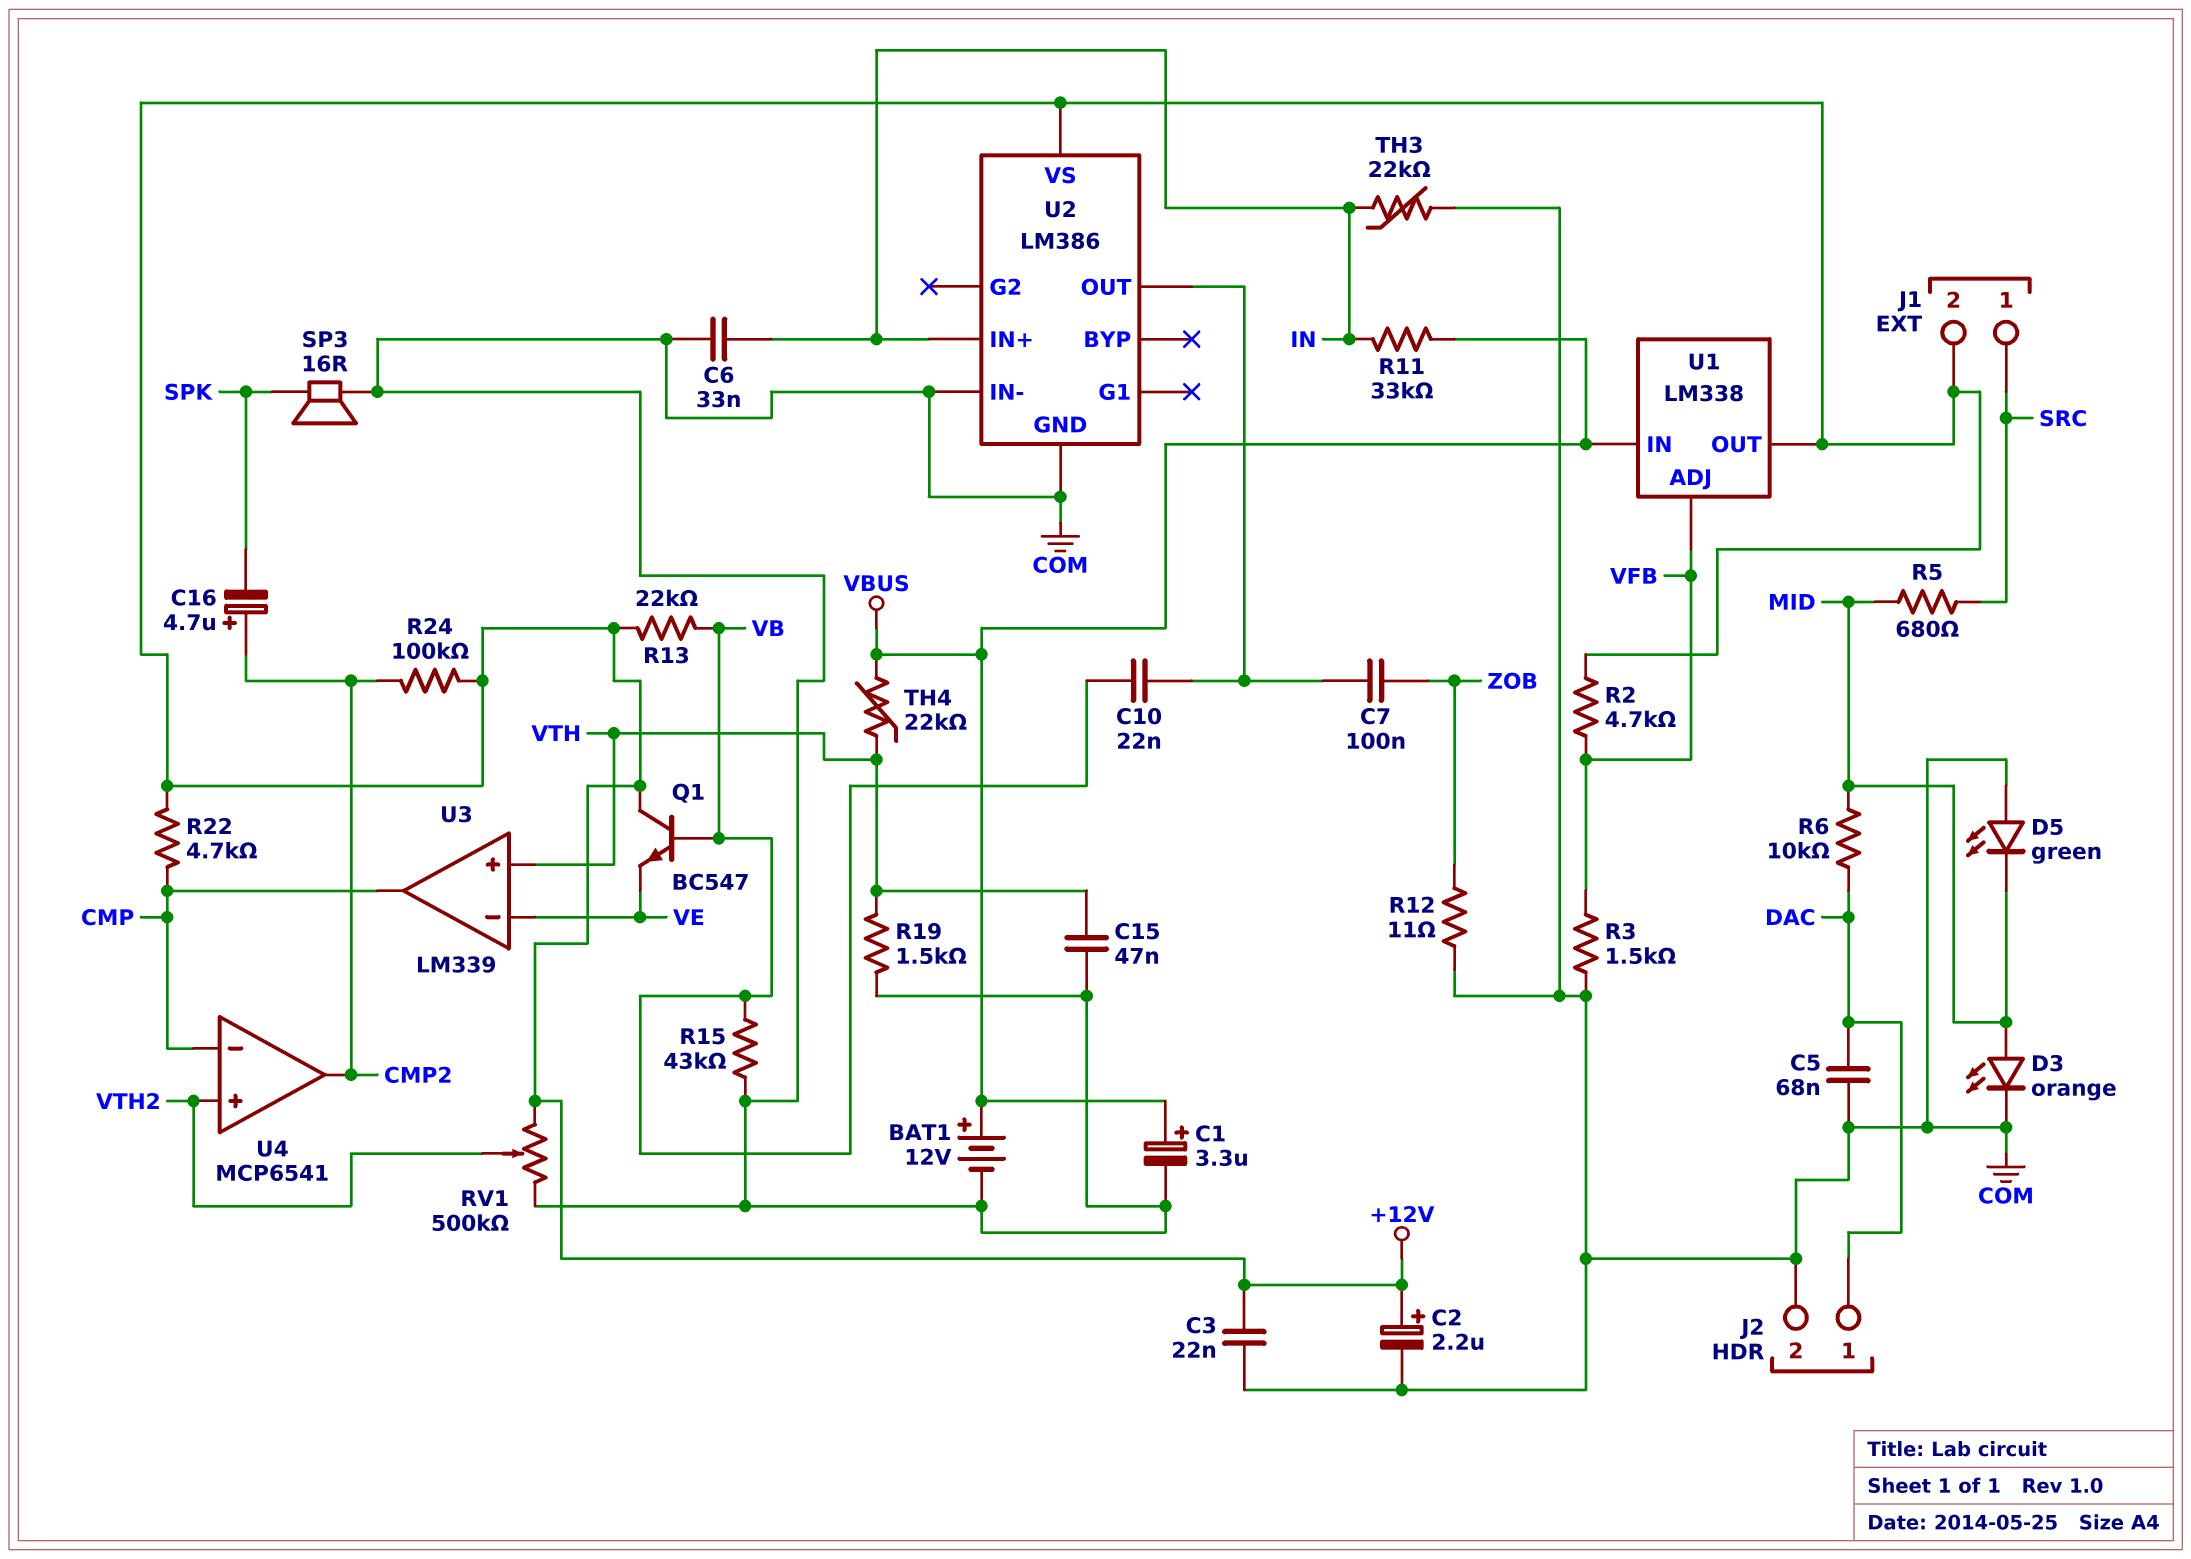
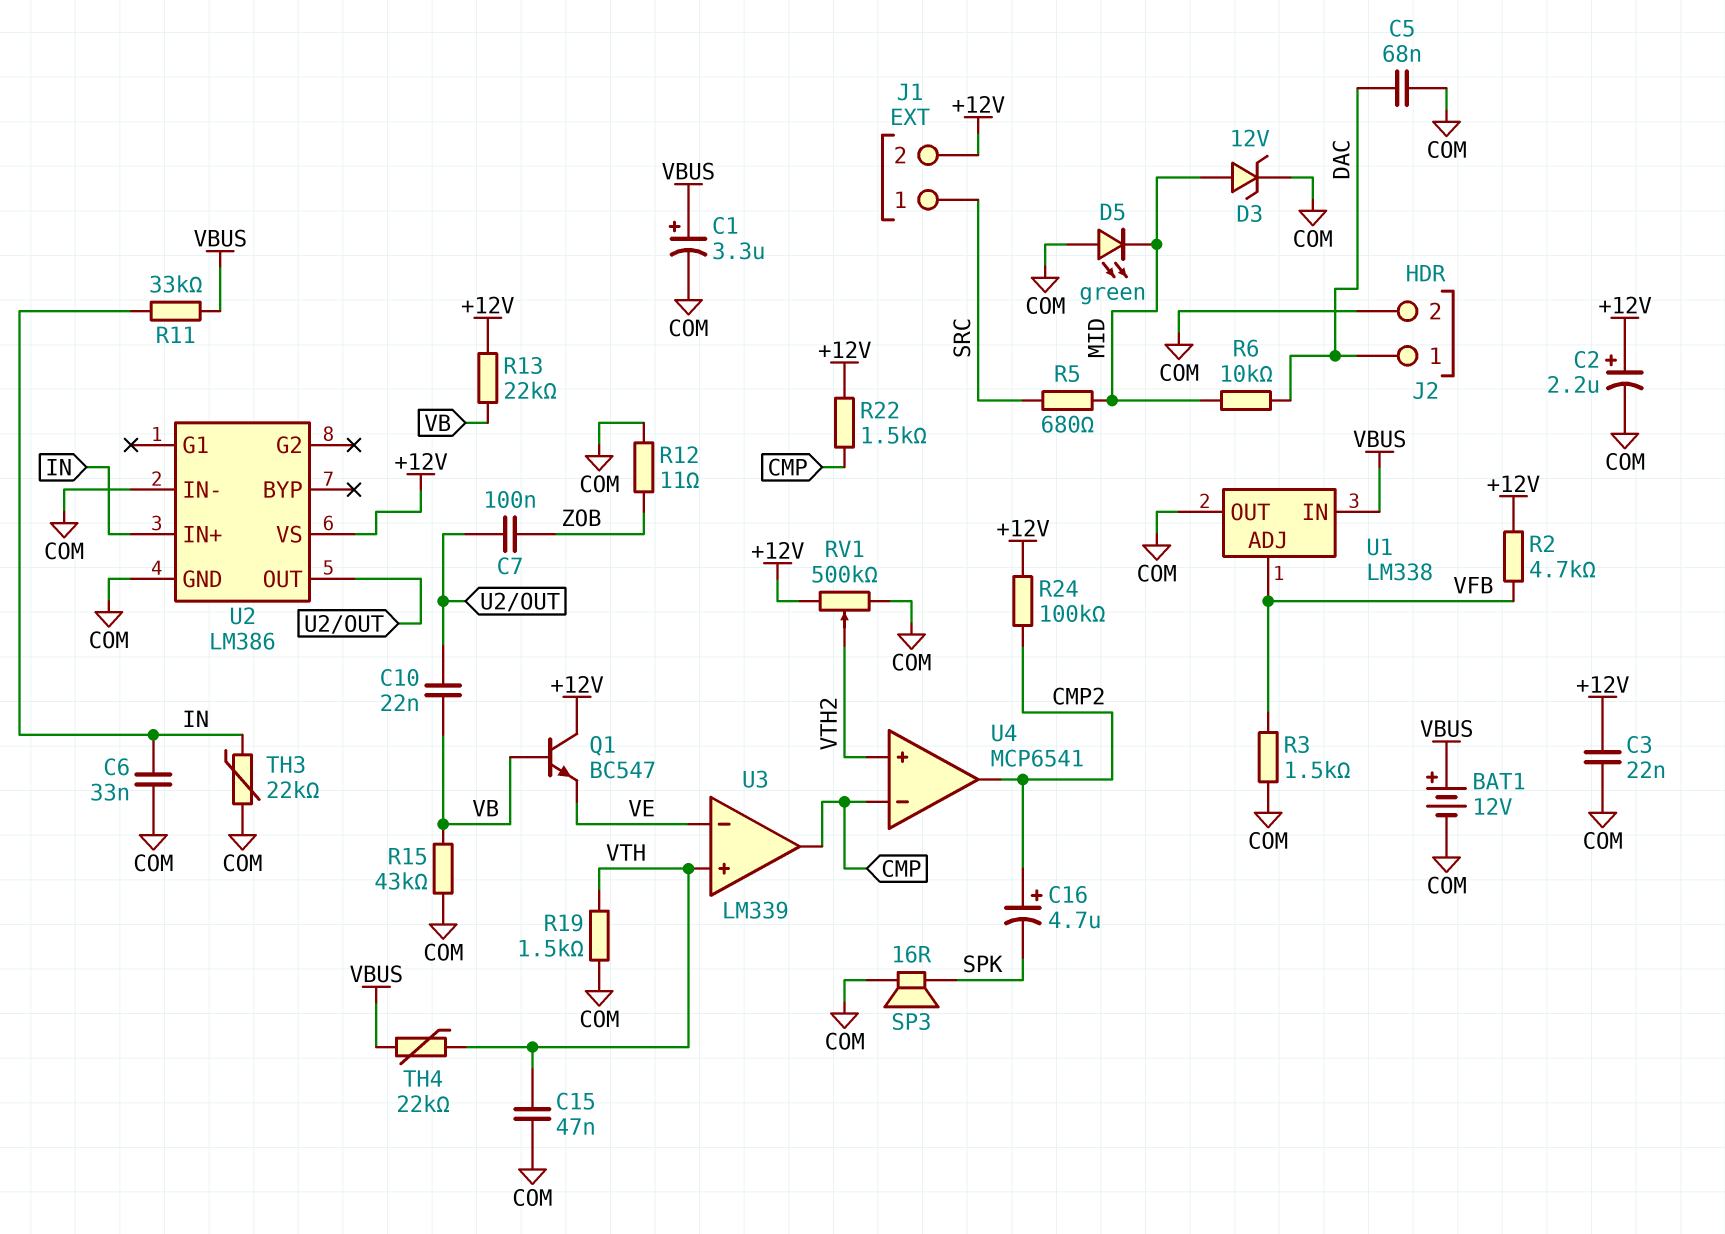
D3: LED orange (A MID, K COM) -> zener 12V (A MID, K COM)
R22: 4.7k (+12V, CMP) -> 1.5k (+12V, CMP)
U1 pin OUT: +12V -> COM

